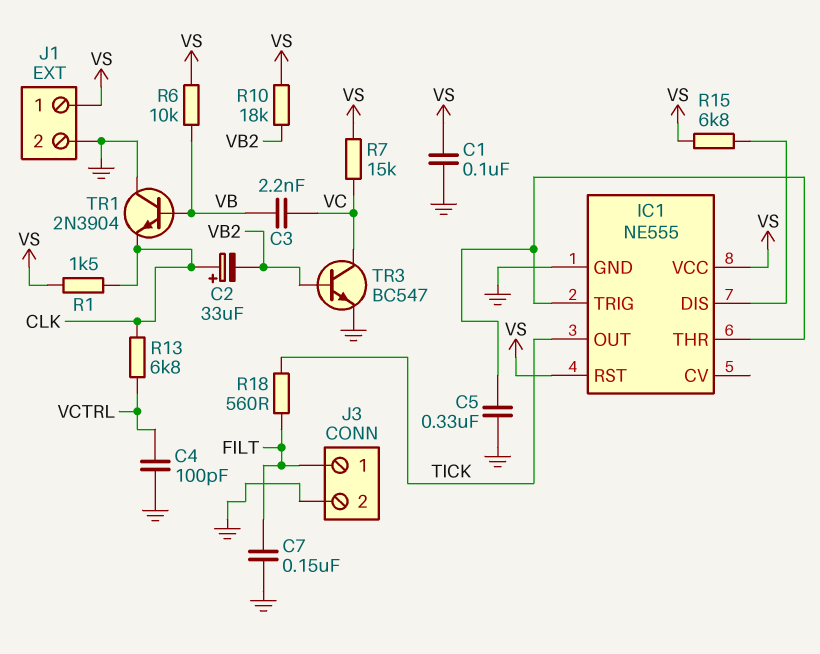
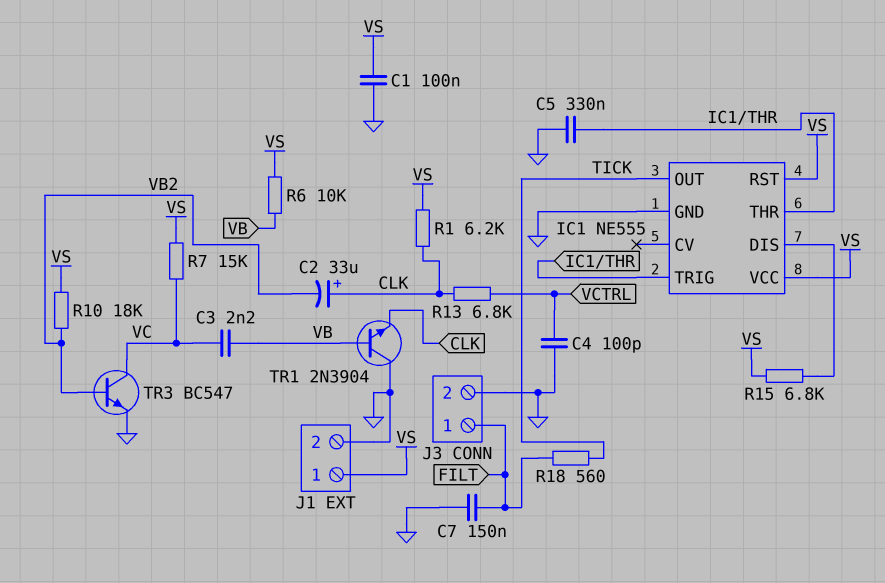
R1: 1.5k (CLK, VS) -> 6.2k (CLK, VS)

